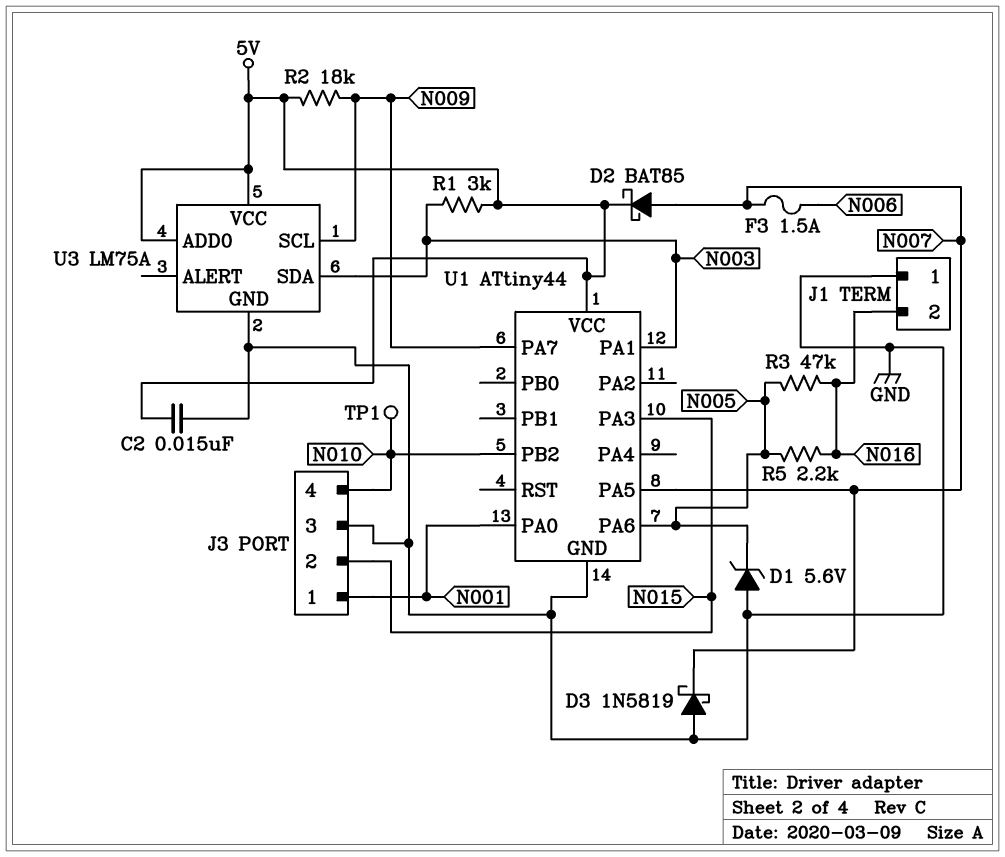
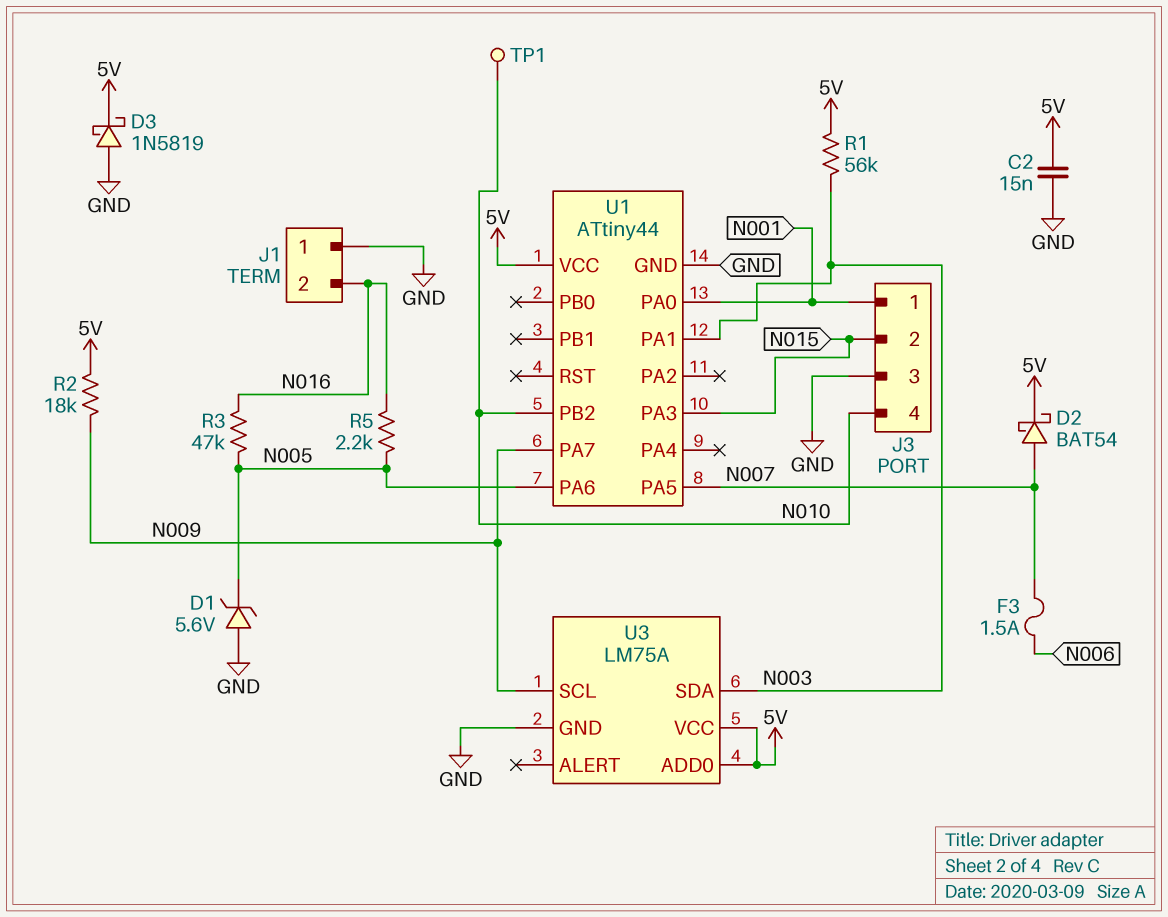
D2: schottky BAT85 (A N007, K 5V) -> schottky BAT54 (A N007, K 5V)
D3: schottky 1N5819 (A GND, K N007) -> schottky 1N5819 (A GND, K 5V)
R1: 3k (5V, N003) -> 56k (5V, N003)

